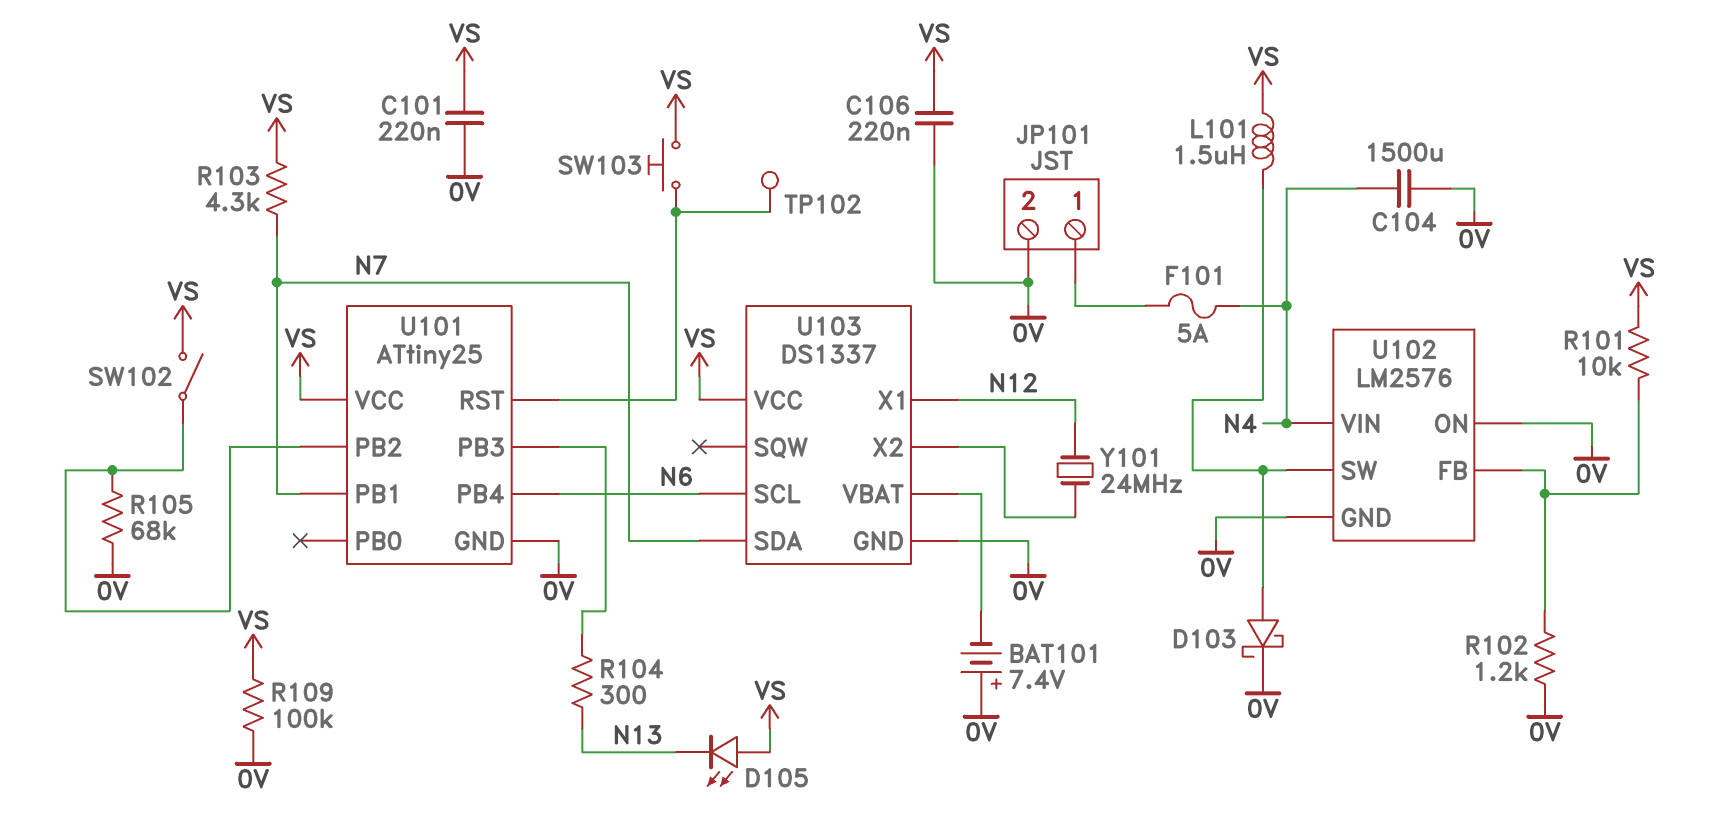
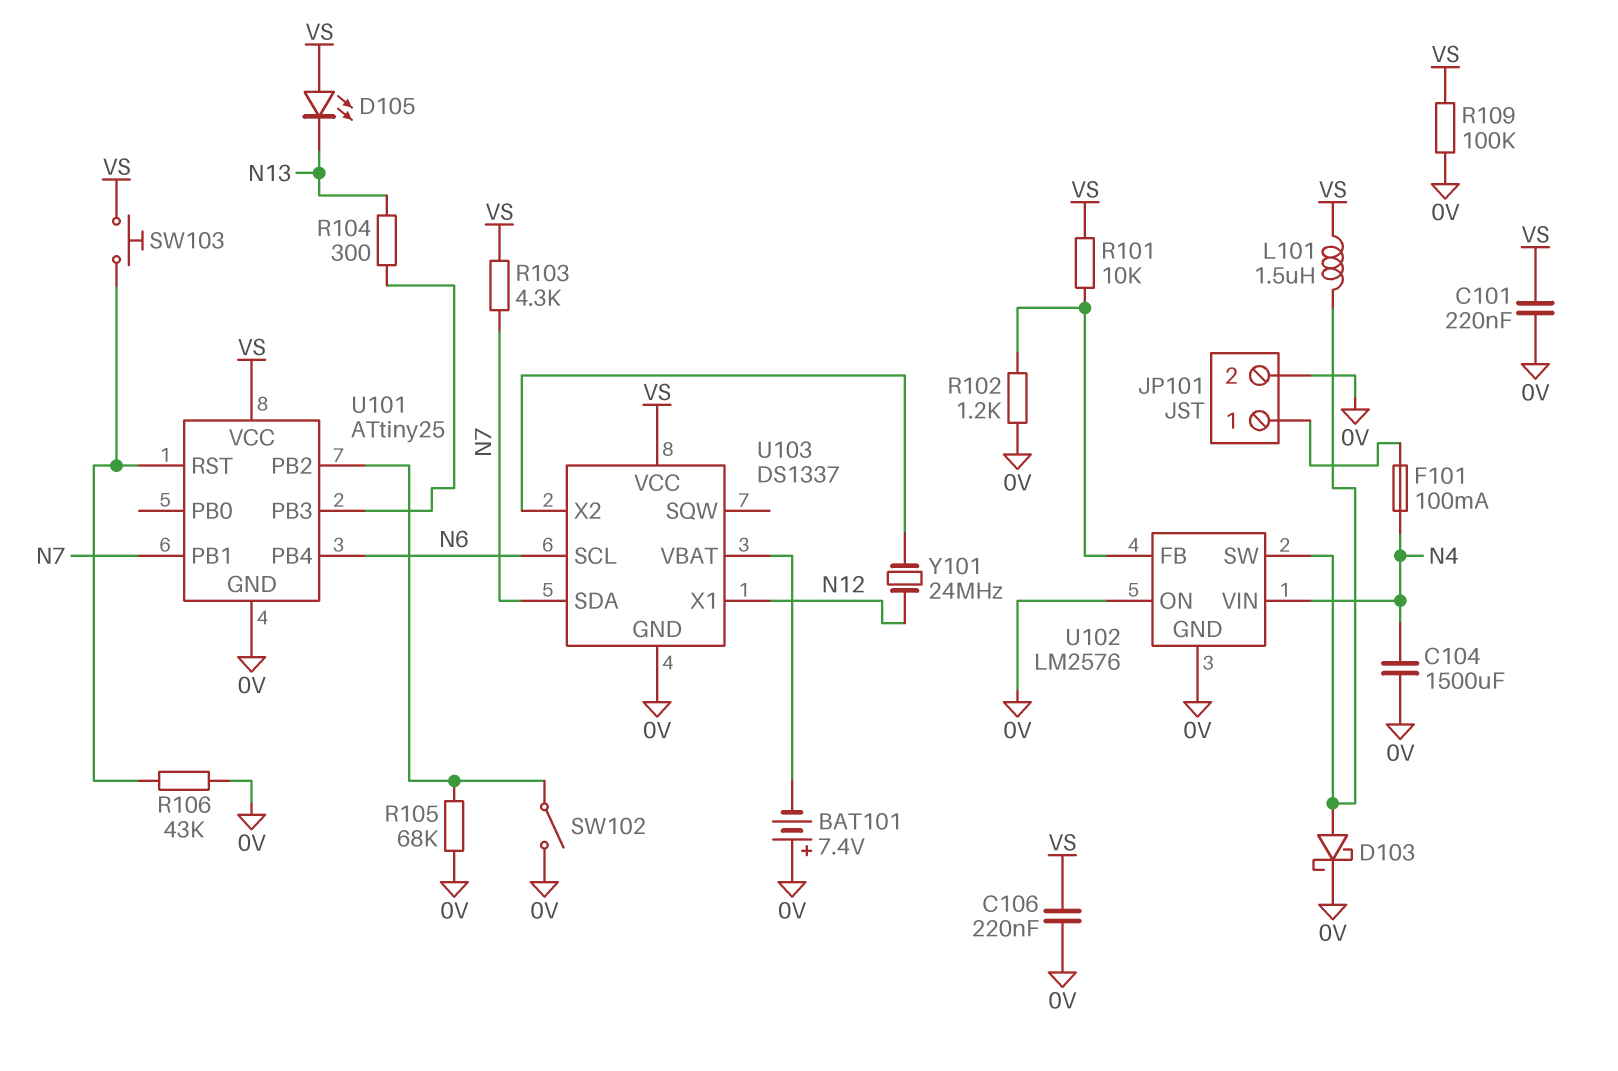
F101: 5A (JP101/1, N4) -> 100mA (JP101/1, N4)
R106: none -> 43k (0V, U101/RST)
SW102: switch (U101/PB2, VS) -> switch (0V, U101/PB2)
TP102: test point (U101/RST) -> none

